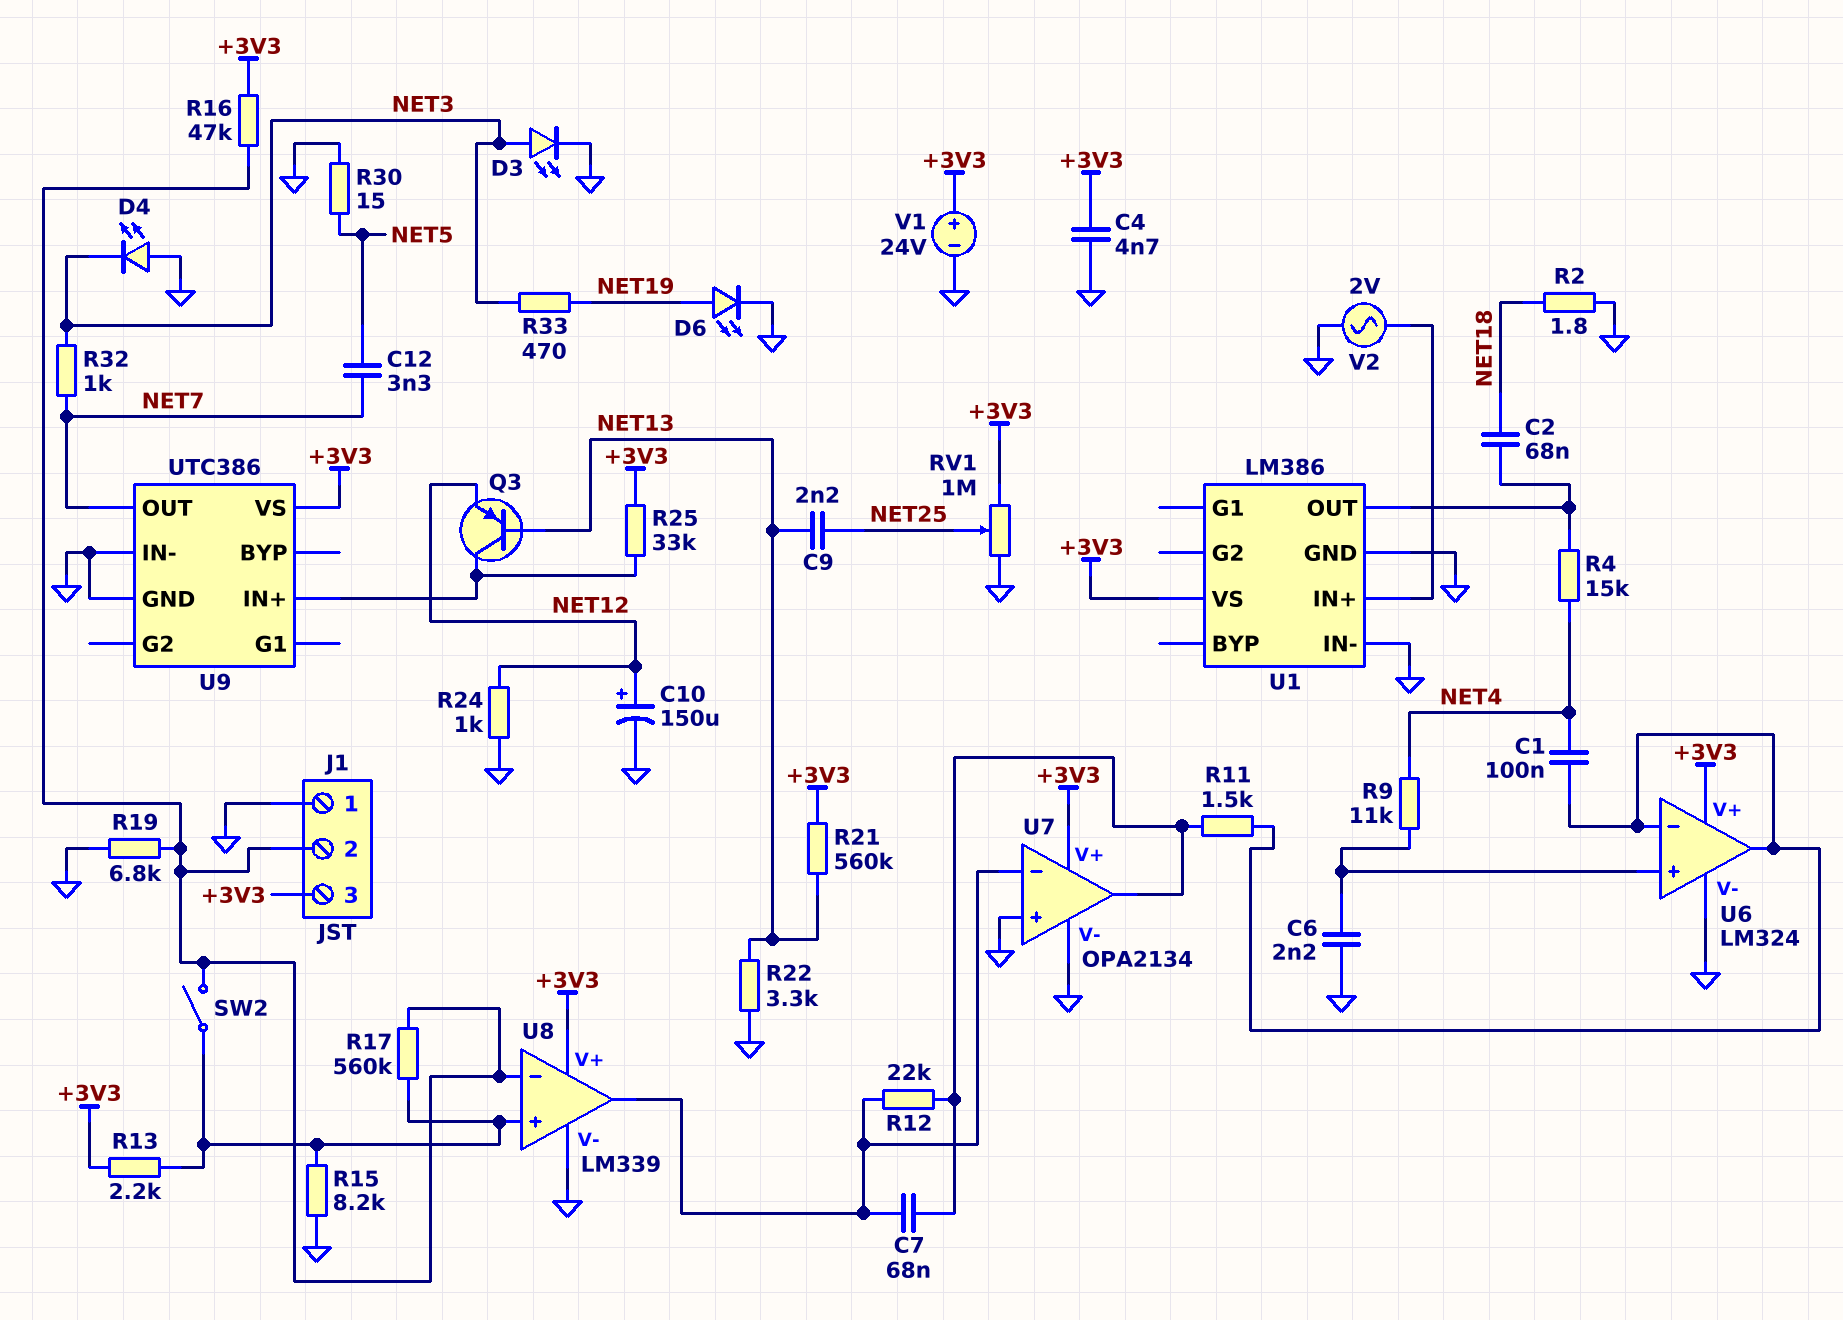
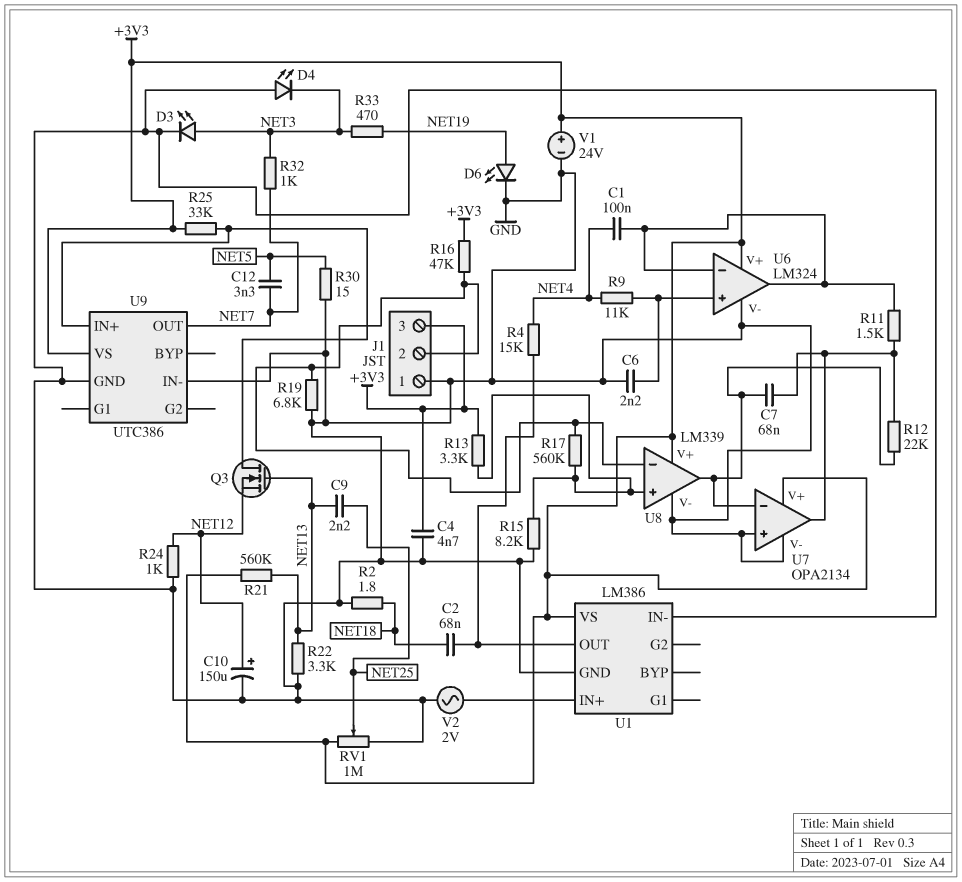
Q3: PNP (B NET13, C U9/IN+, E NET12) -> NMOS (G NET13, D U9/IN+, S NET12)
R13: 2.2k (+3V3, U8/in+) -> 3.3k (+3V3, U8/in+)
SW2: switch (J1/2, U8/in+) -> none

